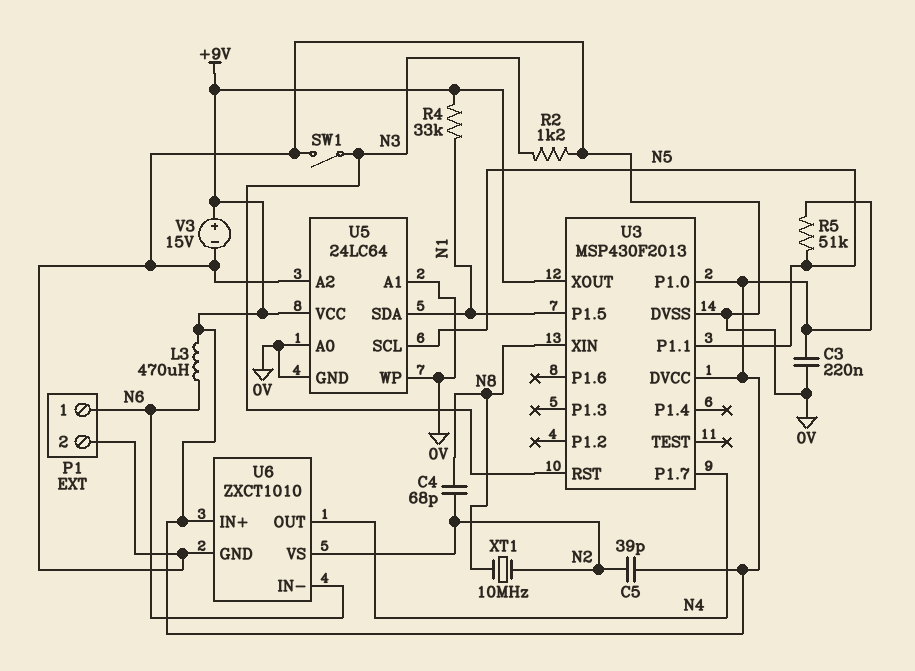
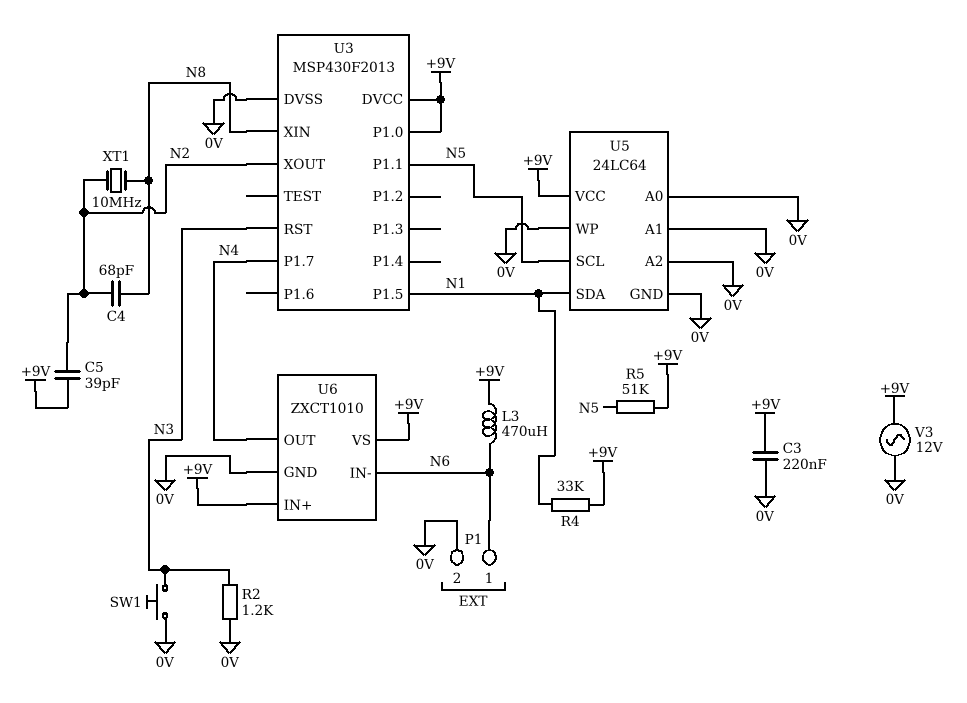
SW1: switch (0V, N3) -> button (0V, N3)
U3 pin XOUT: +9V -> N2
U6 pin VS: N2 -> +9V
V3: 15V (plus +9V, minus 0V) -> AC 12V (+9V, 0V)

